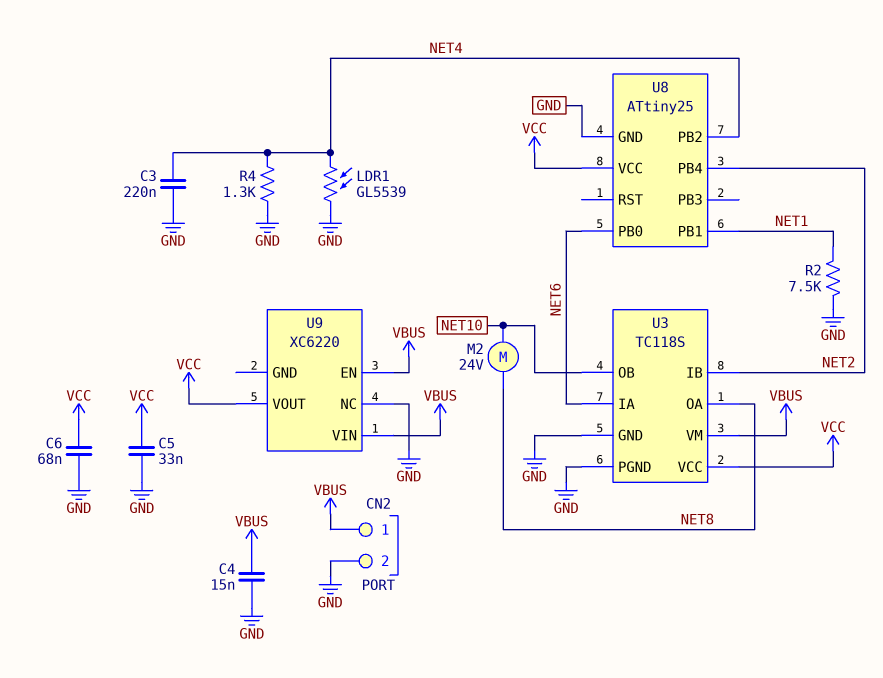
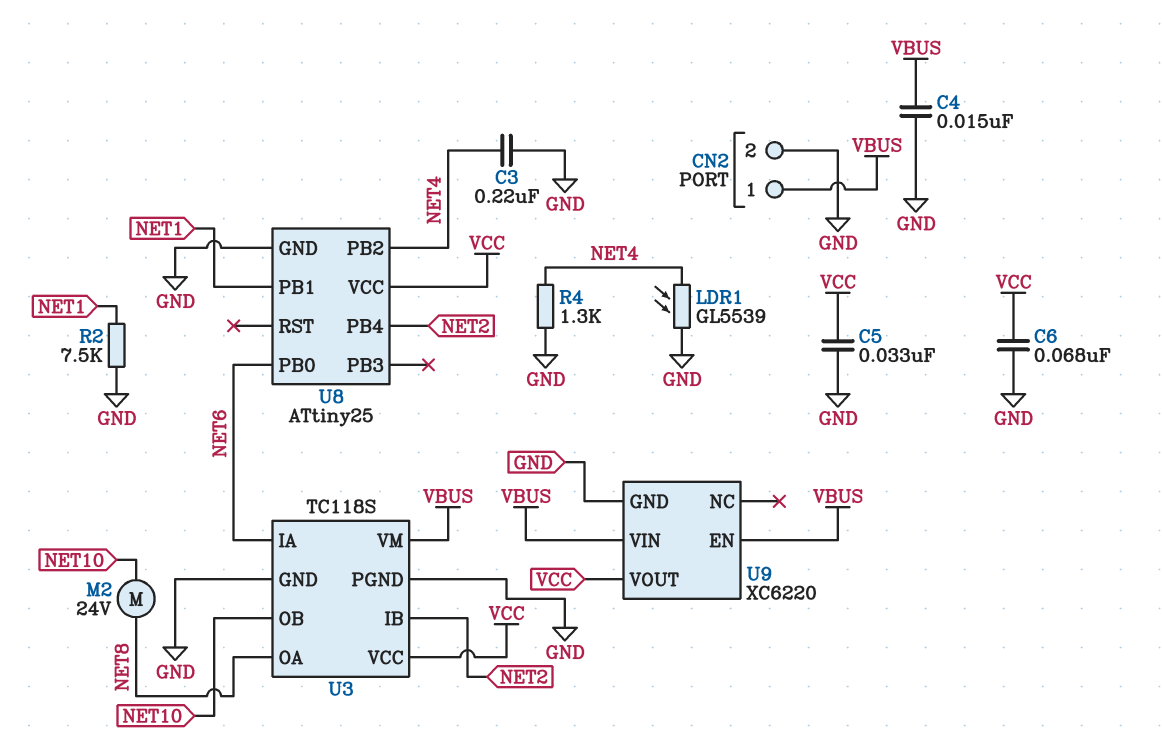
U9 pin GND: none -> GND
U9 pin NC: GND -> none

